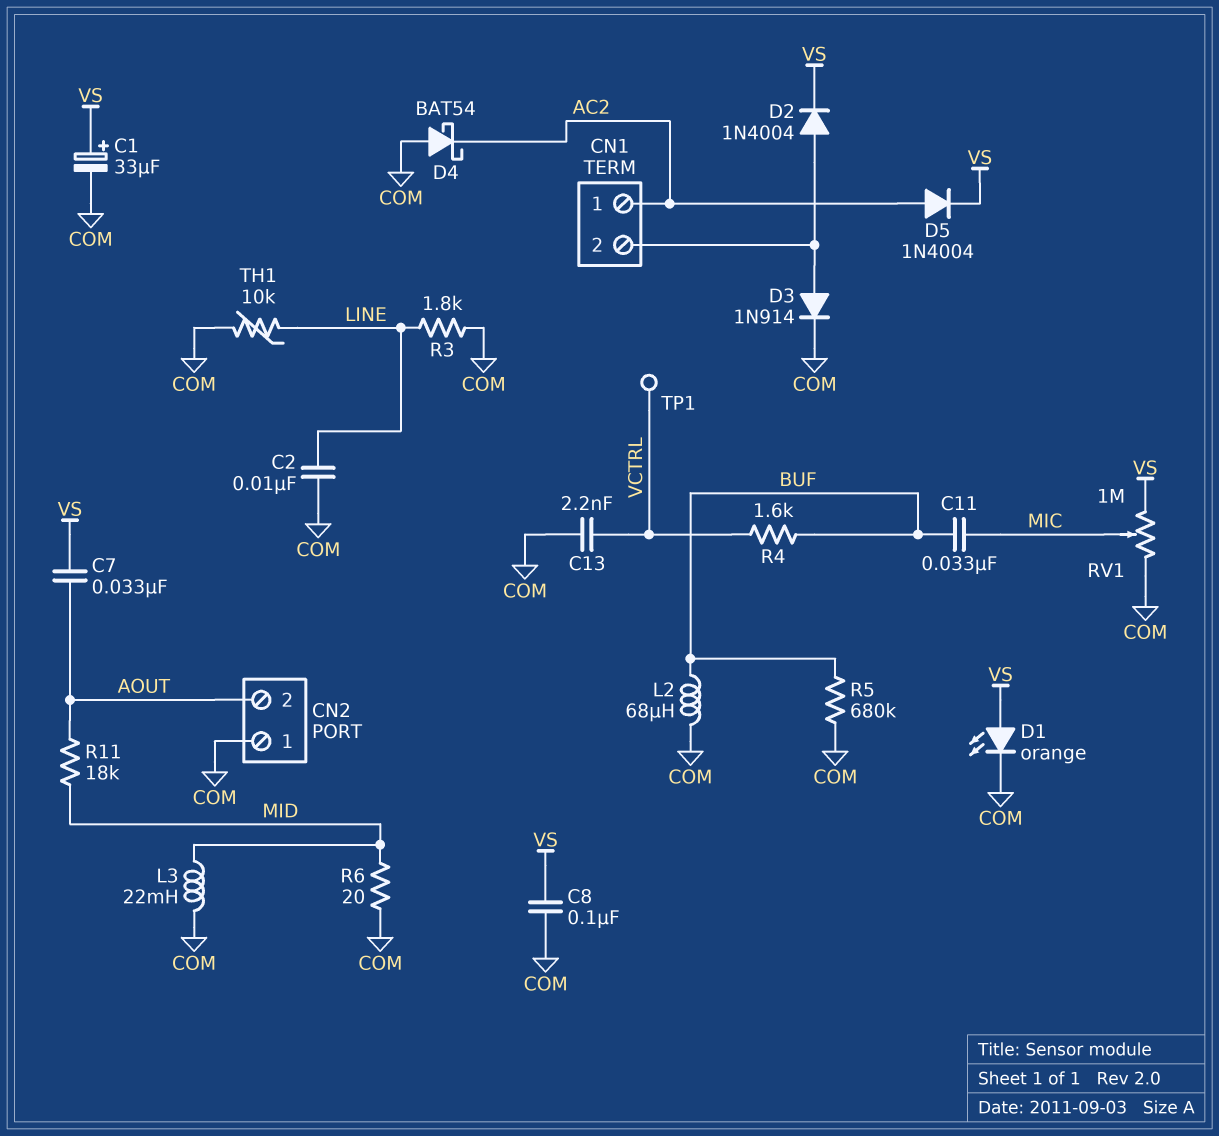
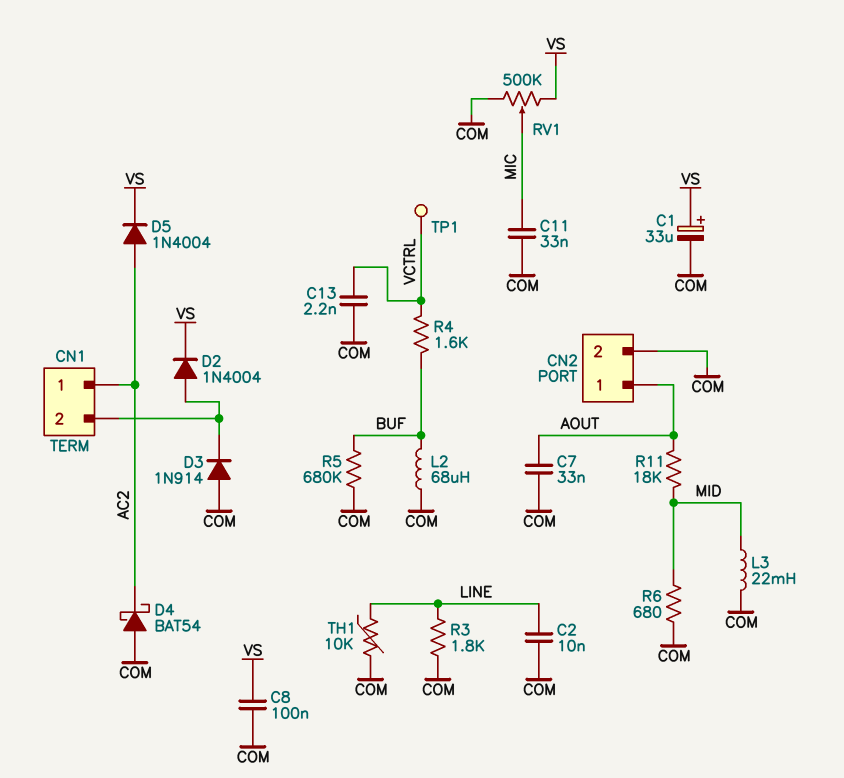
C7: 33nF (AOUT, VS) -> 33nF (AOUT, COM)
C11: 33nF (BUF, MIC) -> 33nF (COM, MIC)
CN2 pin 1: COM -> AOUT
CN2 pin 2: AOUT -> COM
D1: LED orange (A VS, K COM) -> none
D3: diode 1N914 (A CN1/2, K COM) -> diode 1N914 (A COM, K CN1/2)
R6: 20 (COM, MID) -> 680 (COM, MID)
RV1: 1M (COM, VS, wiper MIC) -> 500k (COM, VS, wiper MIC)

